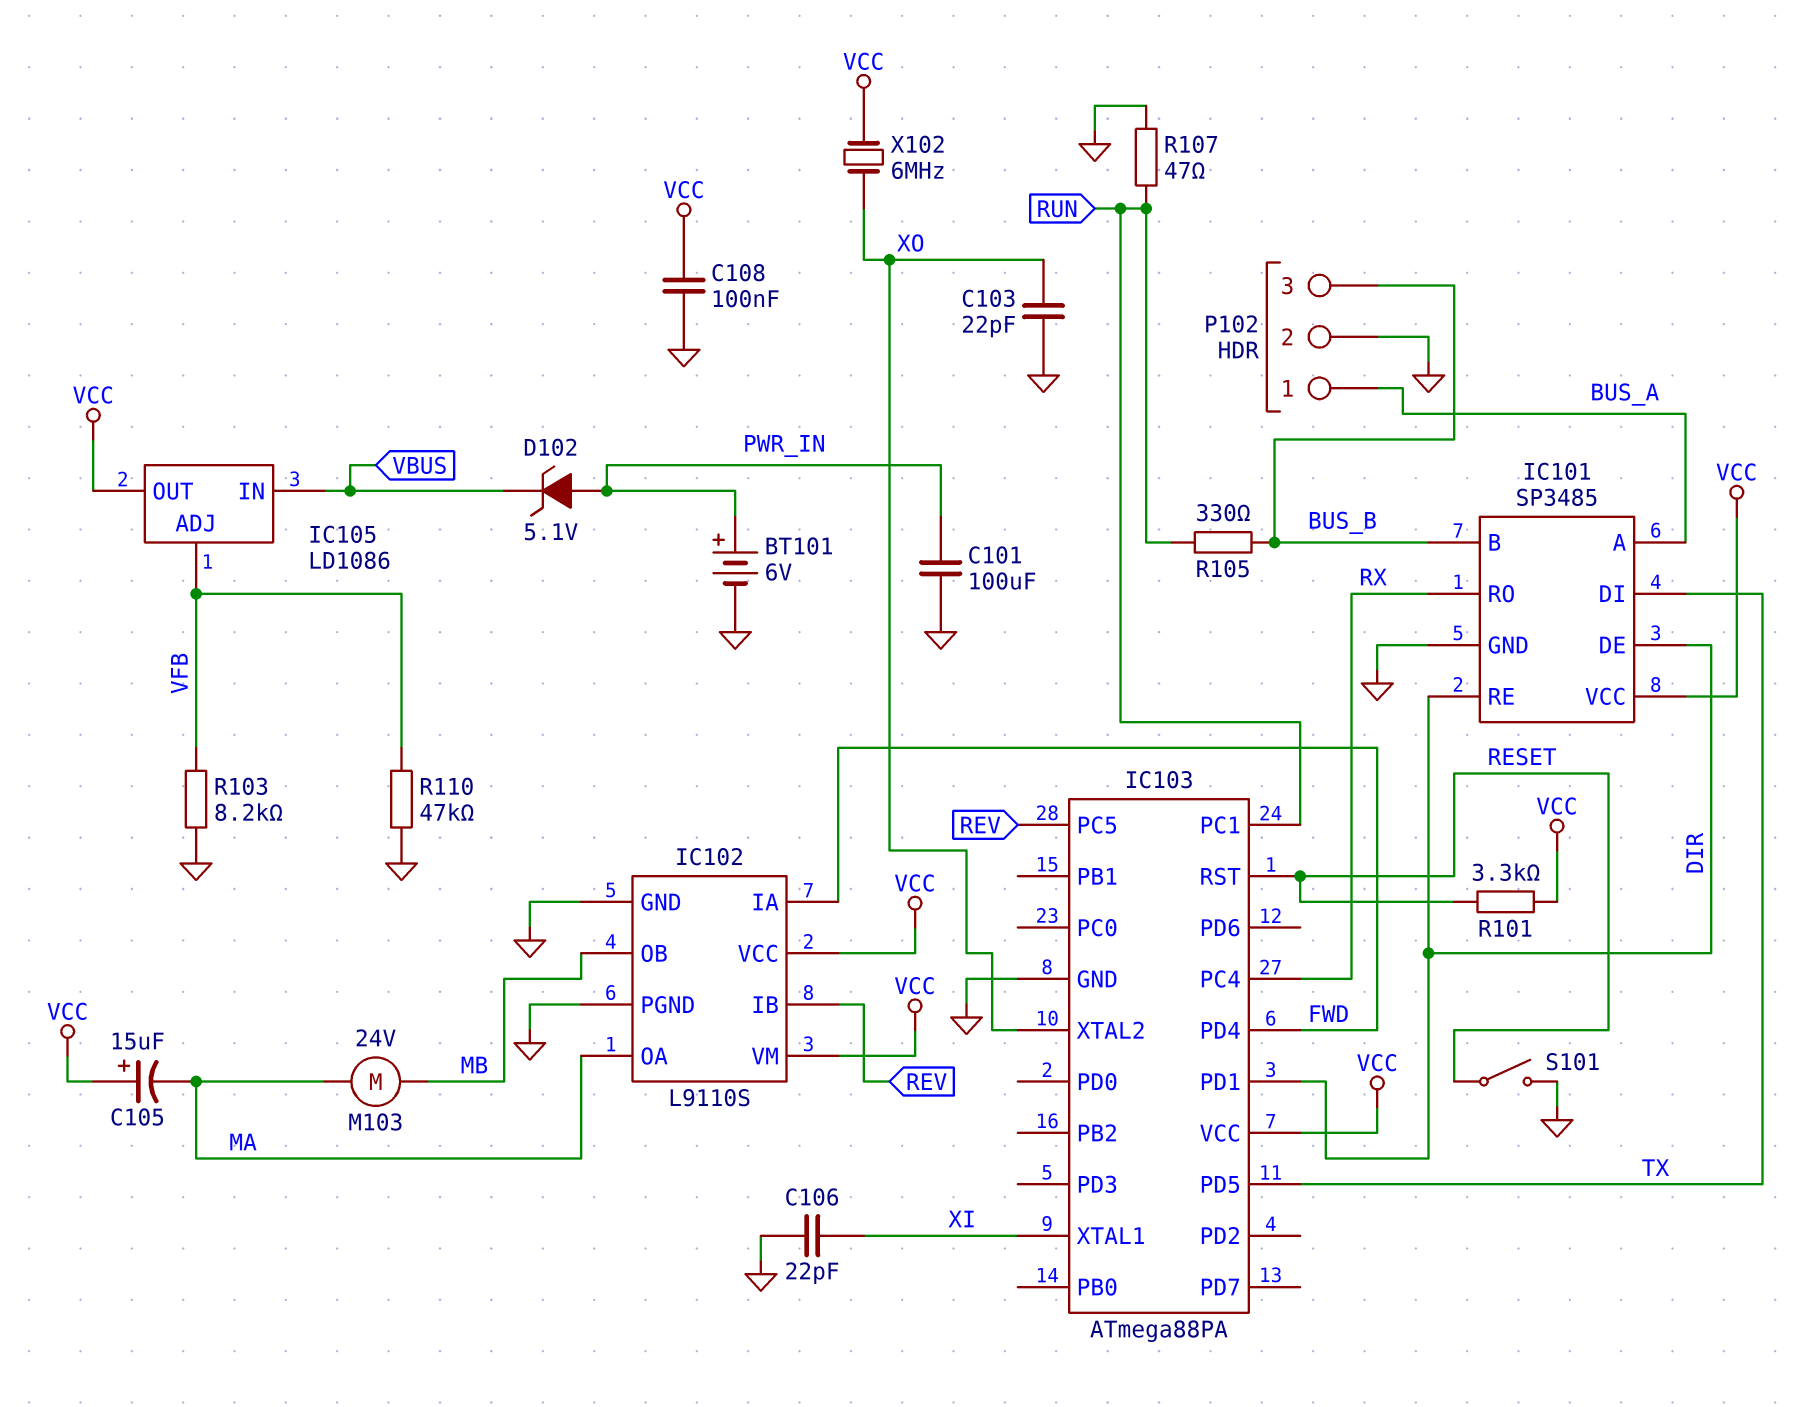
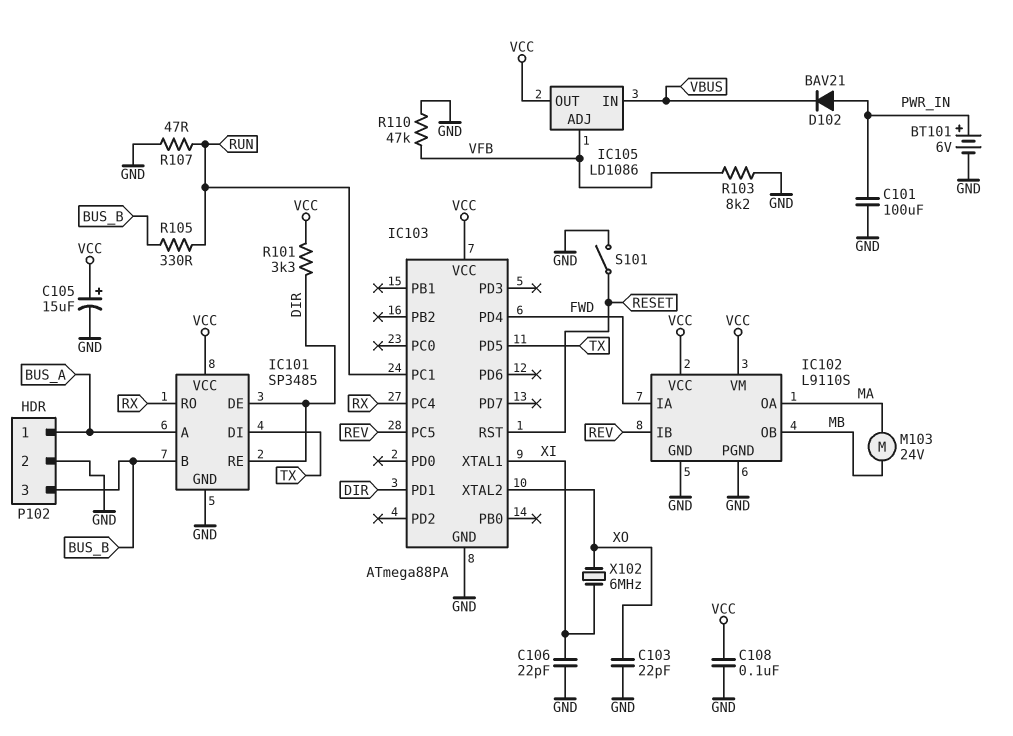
C105: 15uF (plus VCC, minus MA) -> 15uF (plus VCC, minus GND)
D102: zener 5.1V (A PWR_IN, K VBUS) -> diode BAV21 (A PWR_IN, K VBUS)
R101: 3.3k (RESET, VCC) -> 3.3k (DIR, VCC)
X102: 6MHz (VCC, XO) -> 6MHz (XI, XO)

